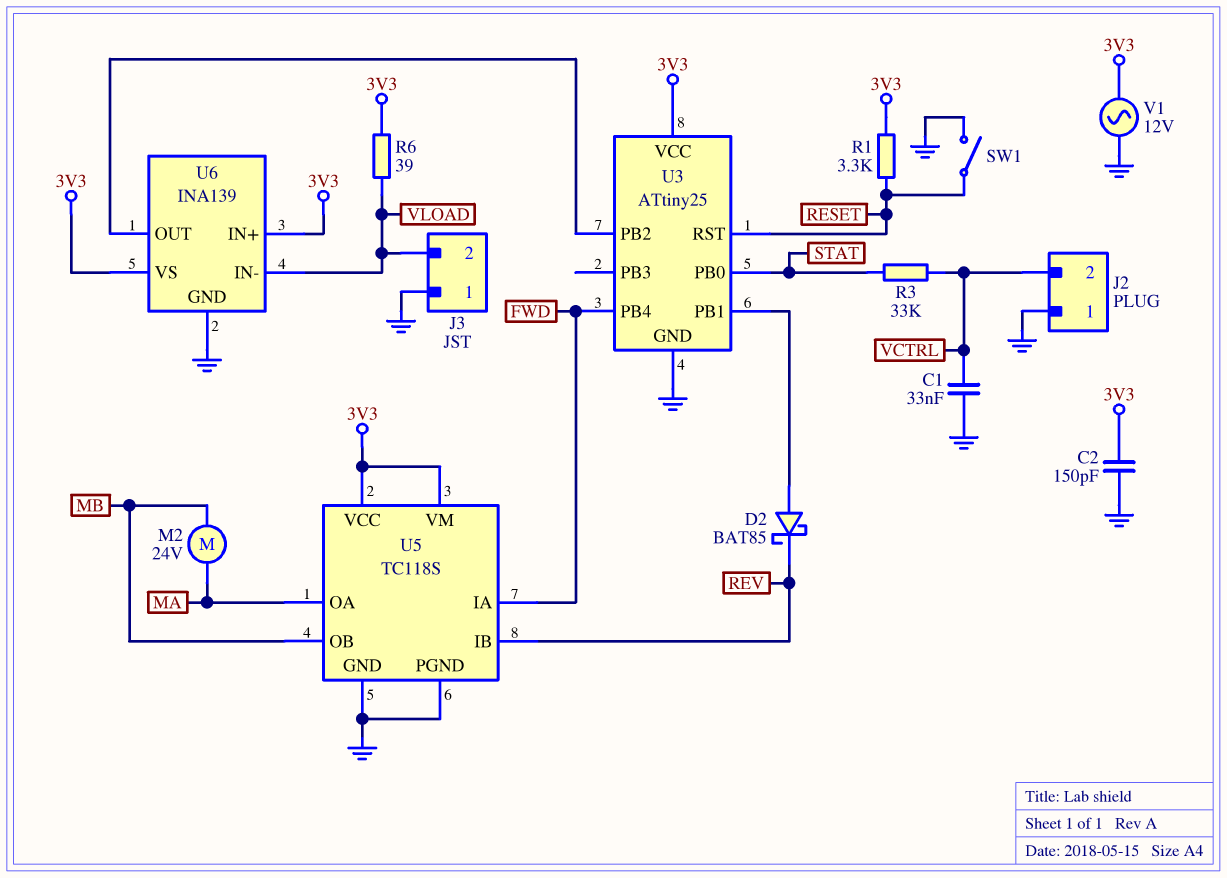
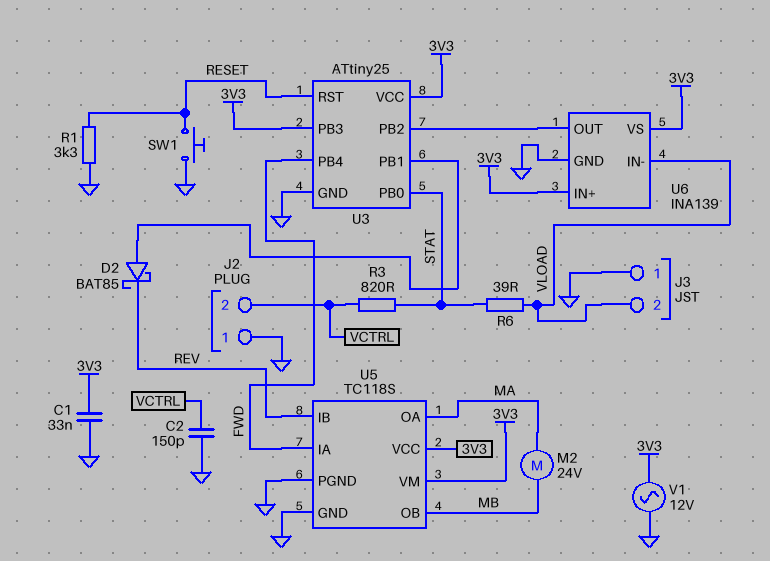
C1: 33nF (GND, VCTRL) -> 33nF (3V3, GND)
C2: 150pF (3V3, GND) -> 150pF (GND, VCTRL)
R1: 3.3k (3V3, RESET) -> 3.3k (GND, RESET)
R3: 33k (STAT, VCTRL) -> 820 (STAT, VCTRL)
R6: 39 (3V3, VLOAD) -> 39 (STAT, VLOAD)
SW1: switch (GND, RESET) -> button (GND, RESET)
U3 pin PB3: none -> 3V3

